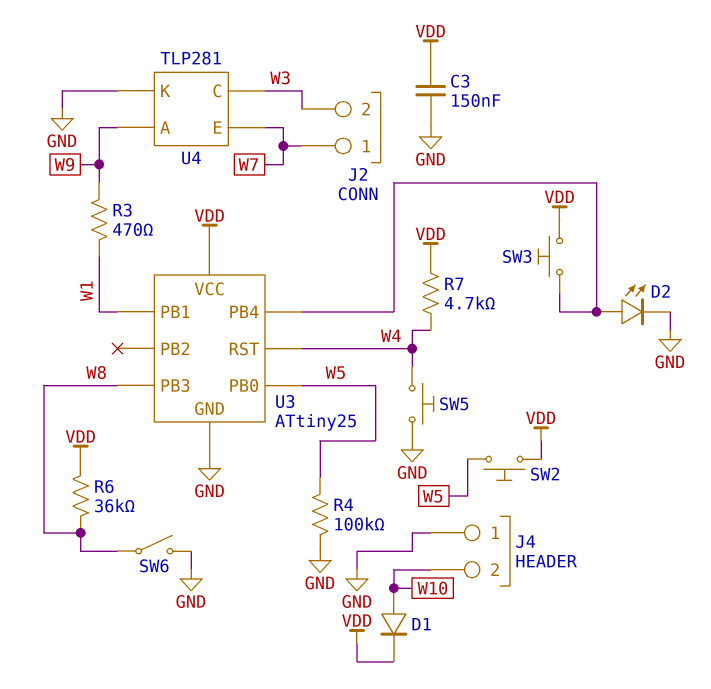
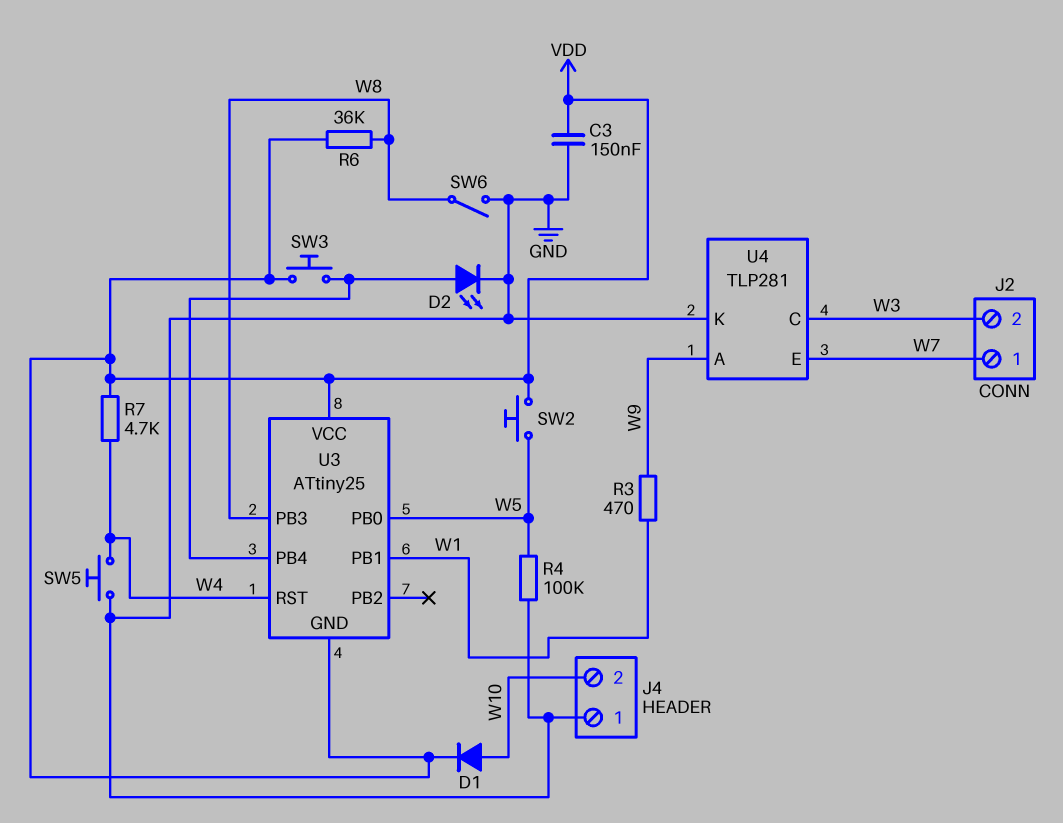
U3 pin GND: GND -> VDD

